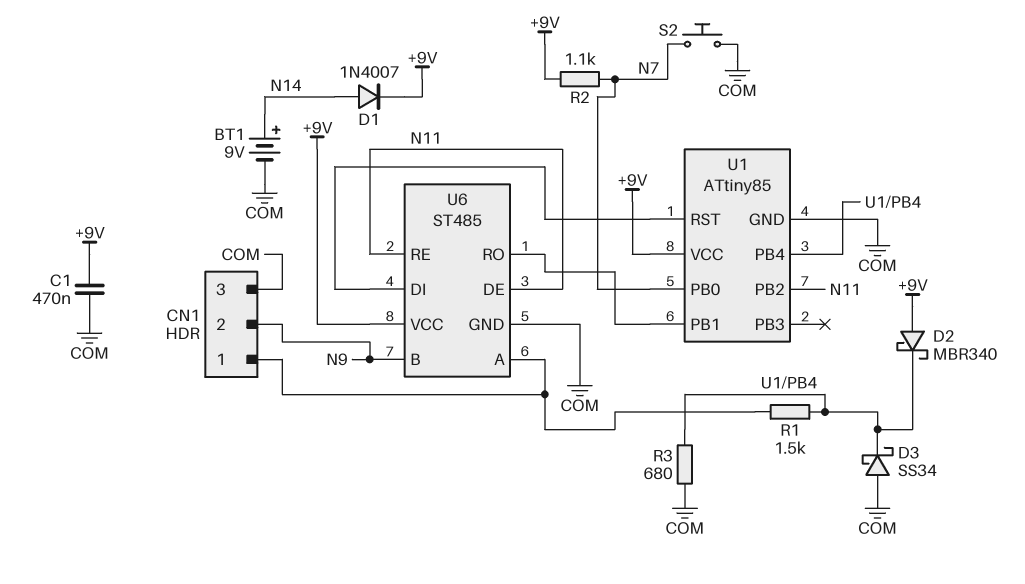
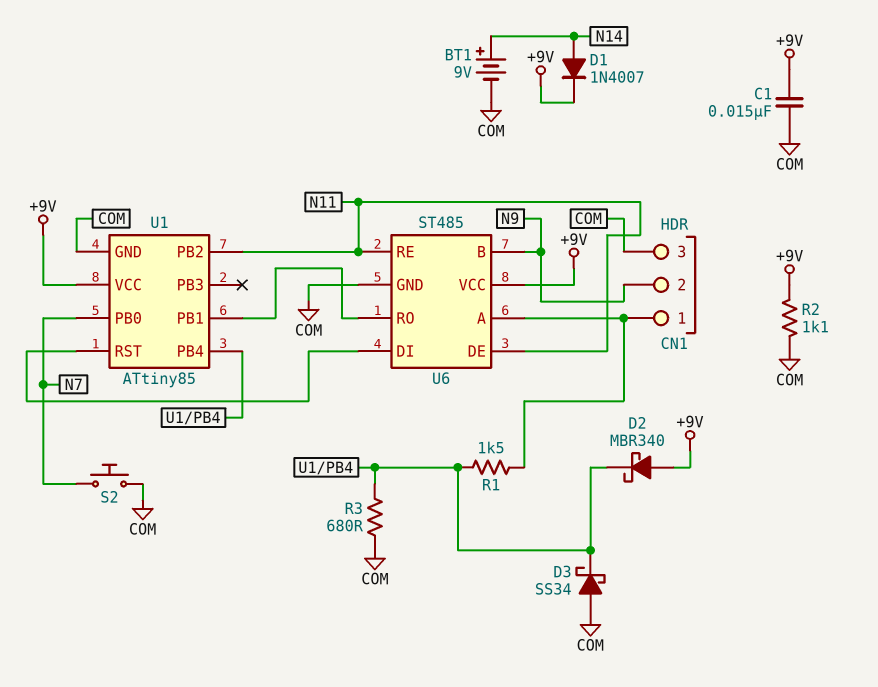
C1: 470nF (+9V, COM) -> 15nF (+9V, COM)
R2: 1.1k (+9V, N7) -> 1.1k (+9V, COM)

